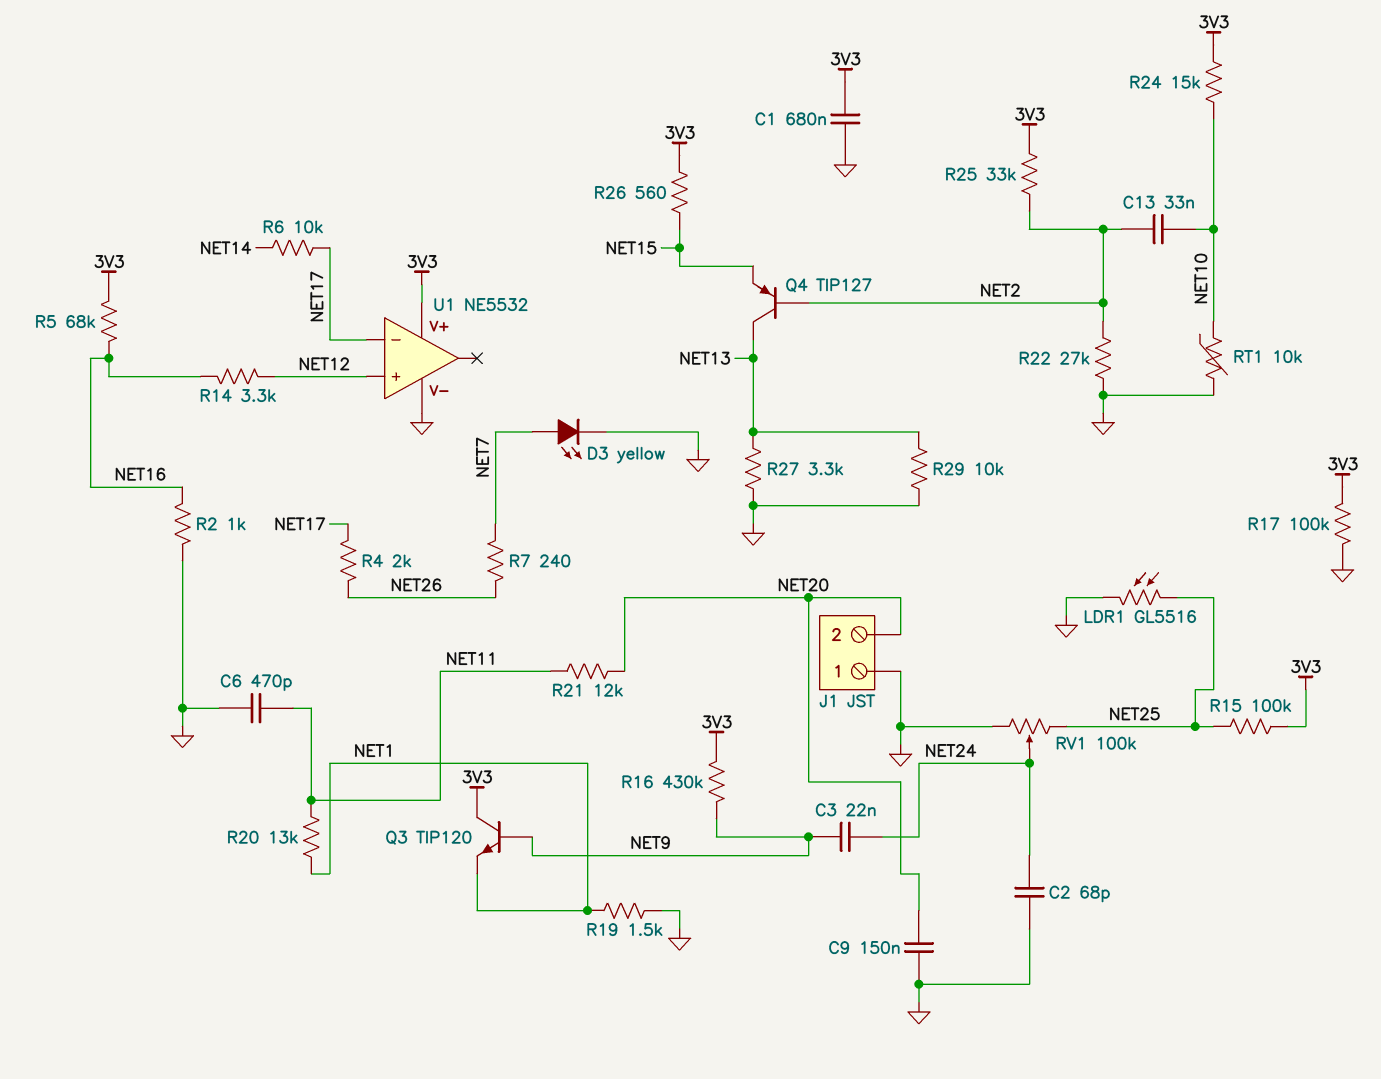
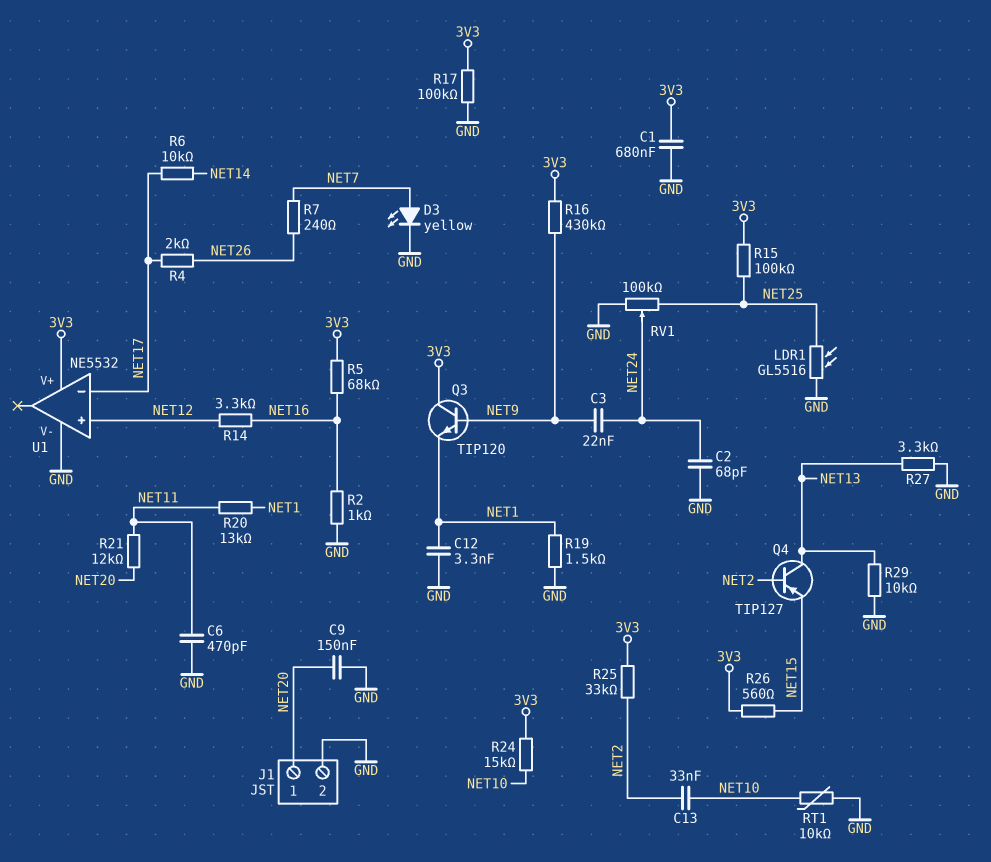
C12: none -> 3.3nF (GND, NET1)
J1 pin 1: GND -> NET20
J1 pin 2: NET20 -> GND
R22: 27k (GND, NET2) -> none

